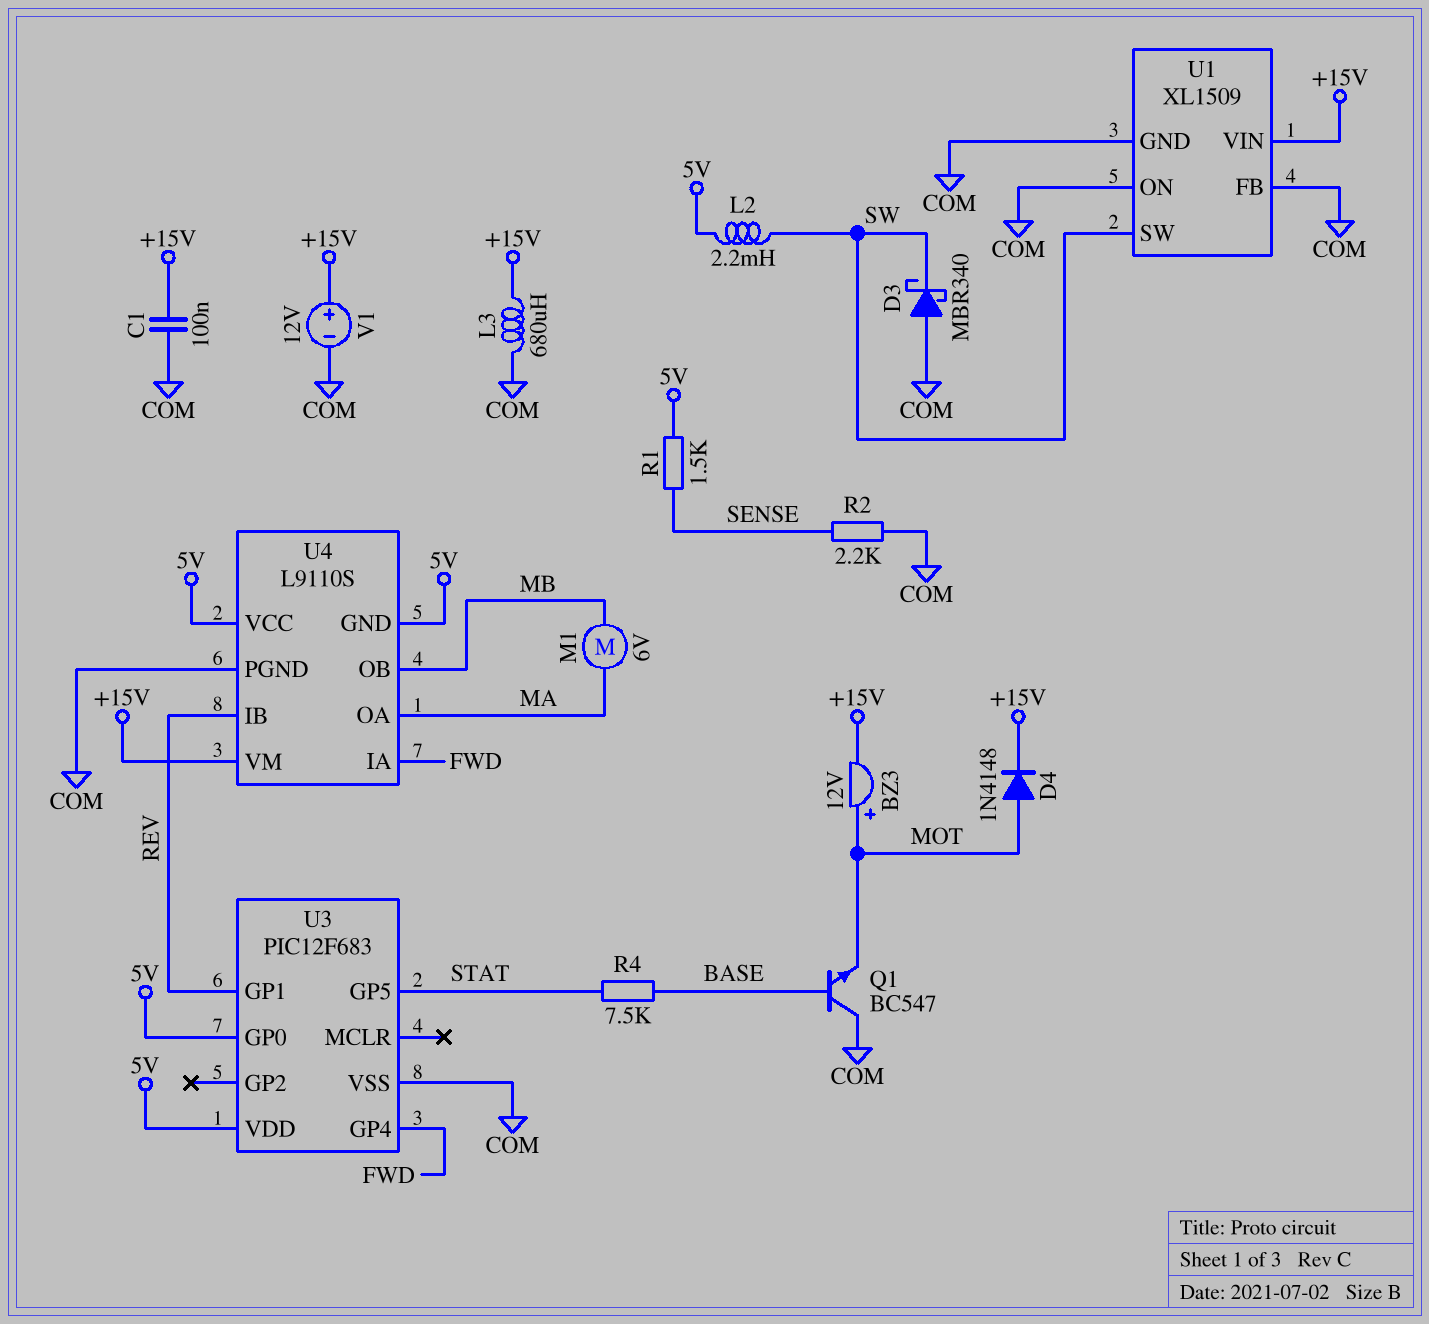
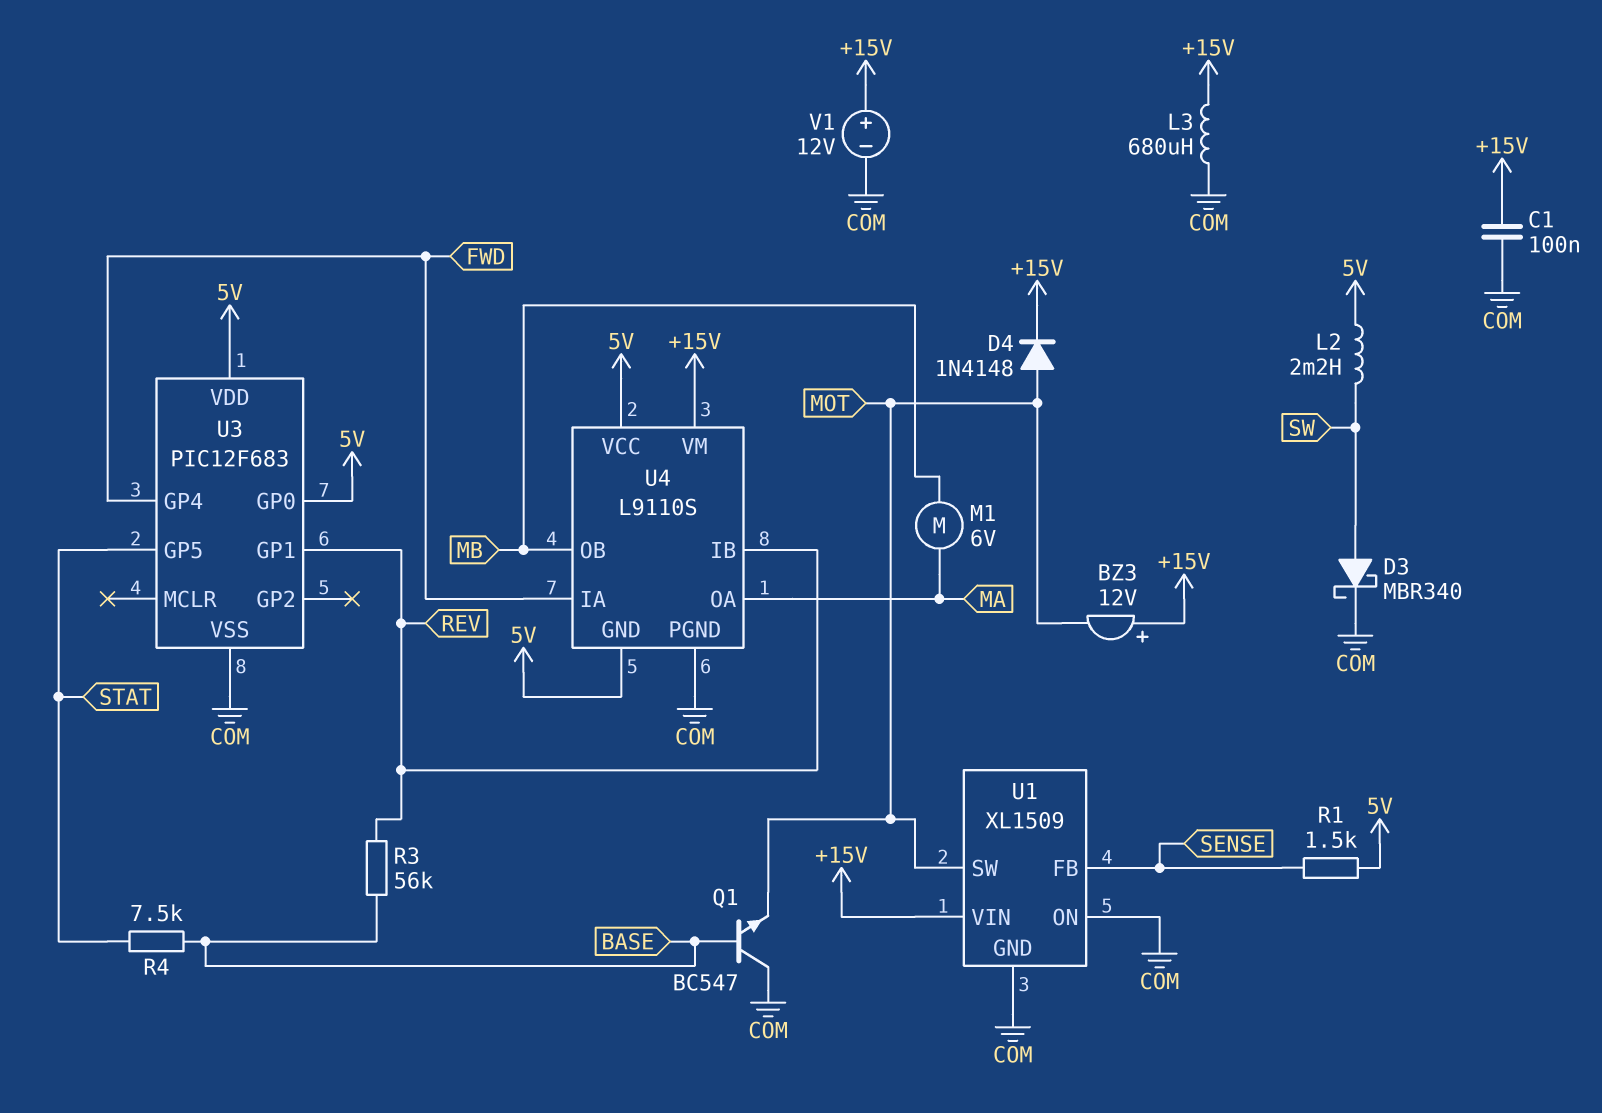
BZ3: buzzer 12V (plus MOT, minus +15V) -> buzzer 12V (plus +15V, minus MOT)
D3: schottky MBR340 (A COM, K SW) -> schottky MBR340 (A SW, K COM)
R2: 2.2k (COM, SENSE) -> none
R3: none -> 56k (BASE, REV)
U1 pin FB: COM -> SENSE
U1 pin SW: SW -> MOT

